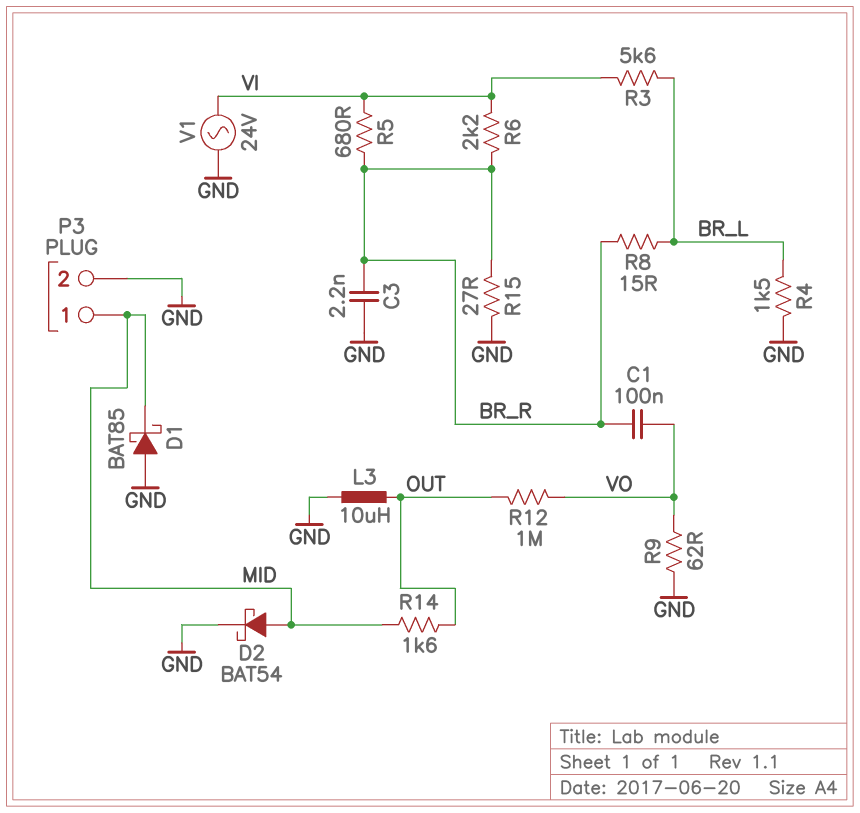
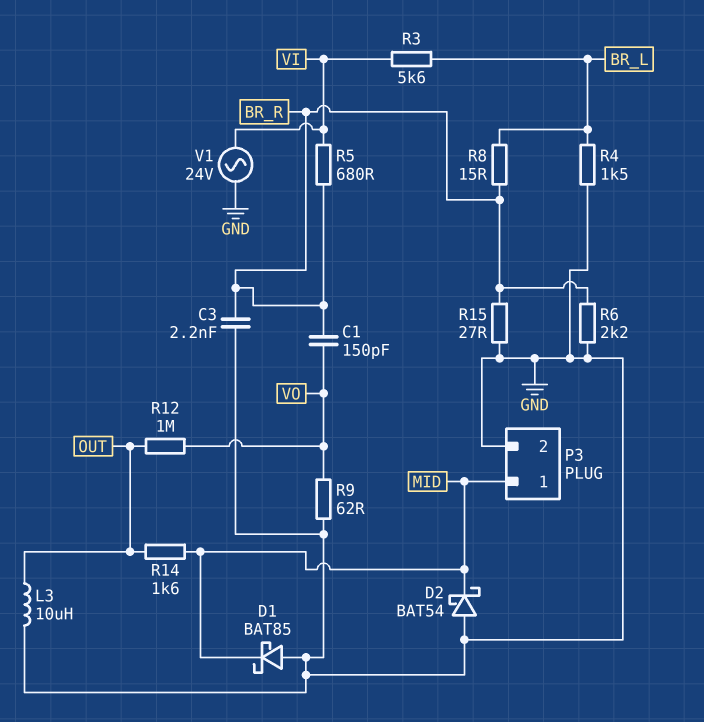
C1: 100nF (BR_R, VO) -> 150pF (BR_R, VO)
D2: schottky BAT54 (A MID, K GND) -> schottky BAT54 (A GND, K MID)
R6: 2.2k (BR_R, VI) -> 2.2k (BR_R, GND)

